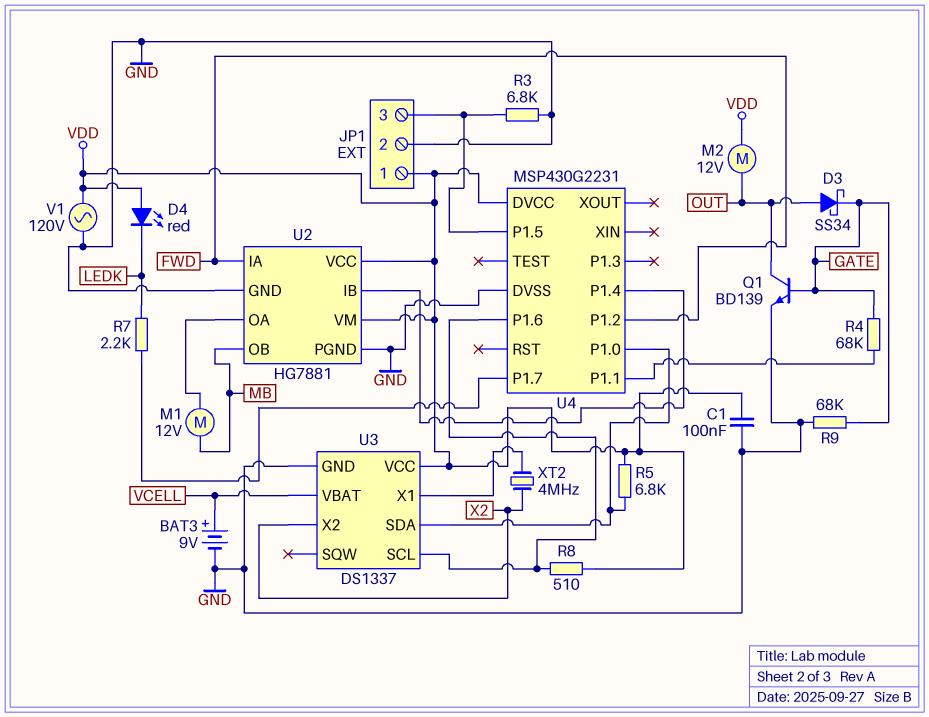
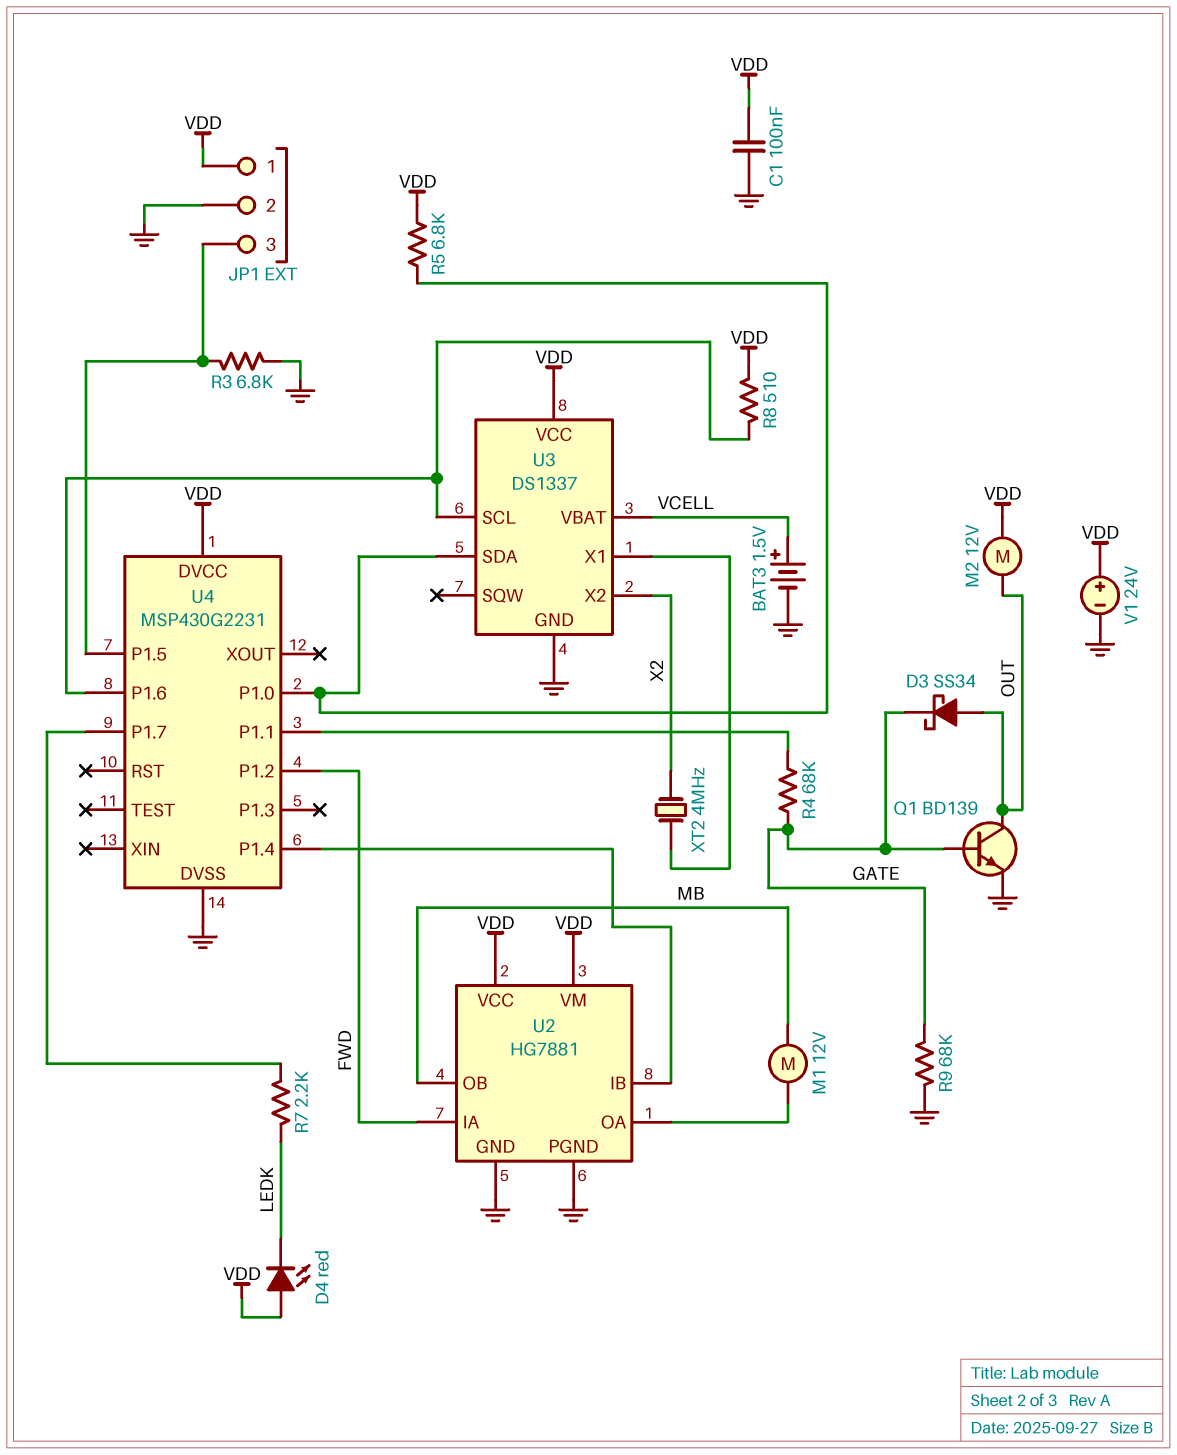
BAT3: 9V (plus VCELL, minus GND) -> 1.5V (plus VCELL, minus GND)
V1: AC 120V (GND, VDD) -> 24V (plus VDD, minus GND)

